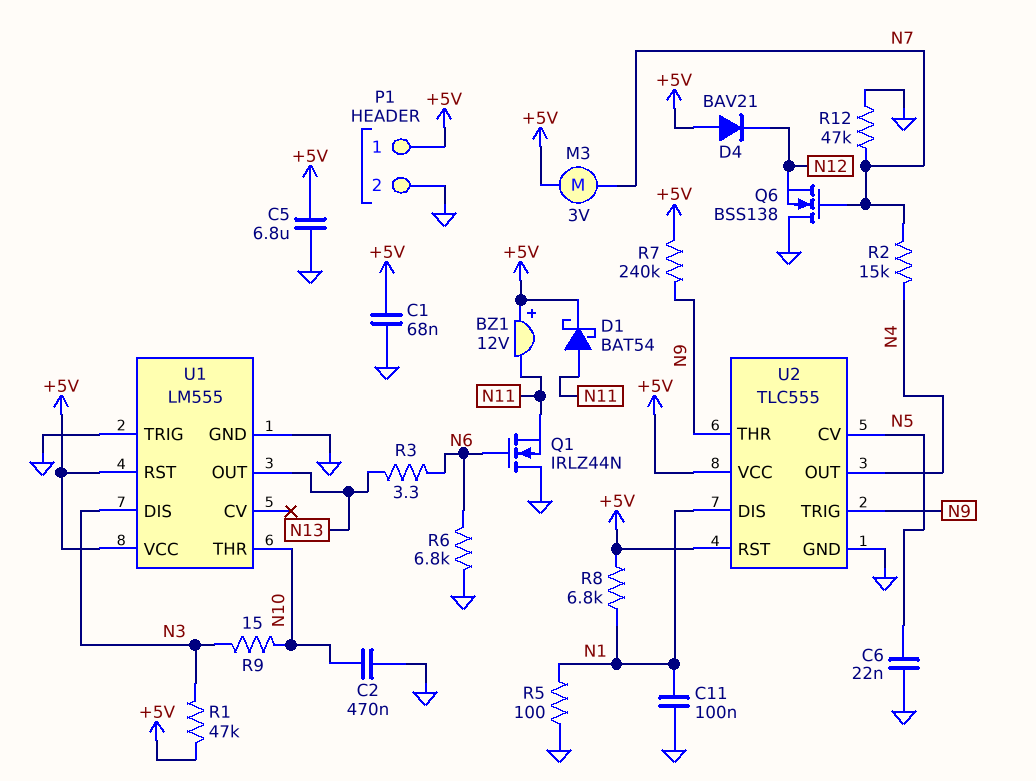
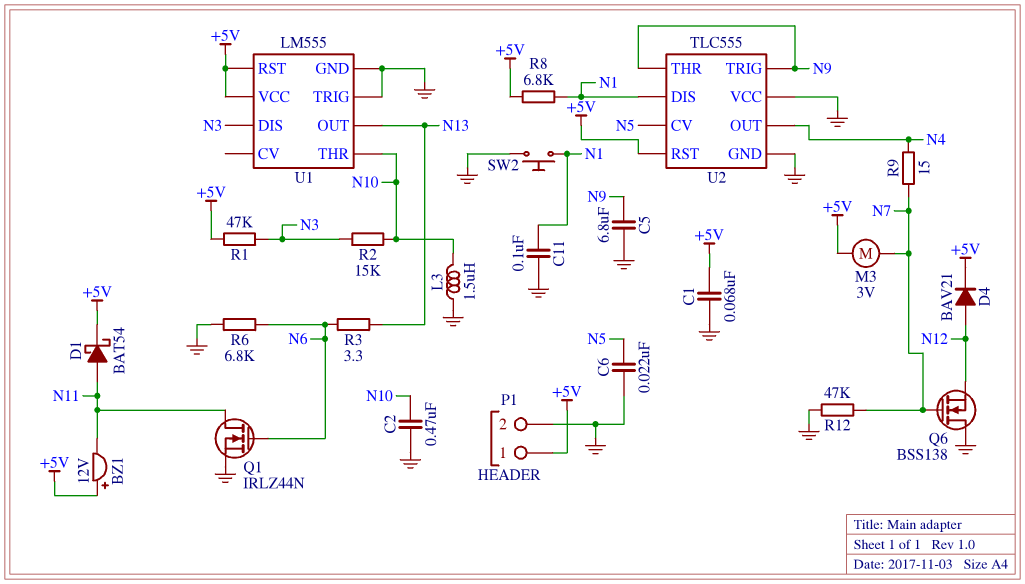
C5: 6.8uF (+5V, GND) -> 6.8uF (GND, N9)
D4: diode BAV21 (A +5V, K N12) -> diode BAV21 (A N12, K +5V)
L3: none -> 1.5uH (GND, N10)
Q1: NMOS IRLZ44N (G N6, D GND, S N11) -> NMOS IRLZ44N (G N6, D N11, S GND)
R2: 15k (N4, N7) -> 15k (N3, N10)
R5: 100 (GND, N1) -> none
R7: 240k (+5V, N9) -> none
R9: 15 (N3, N10) -> 15 (N4, N7)
SW2: none -> button (GND, N1)
U2 pin VCC: +5V -> GND

